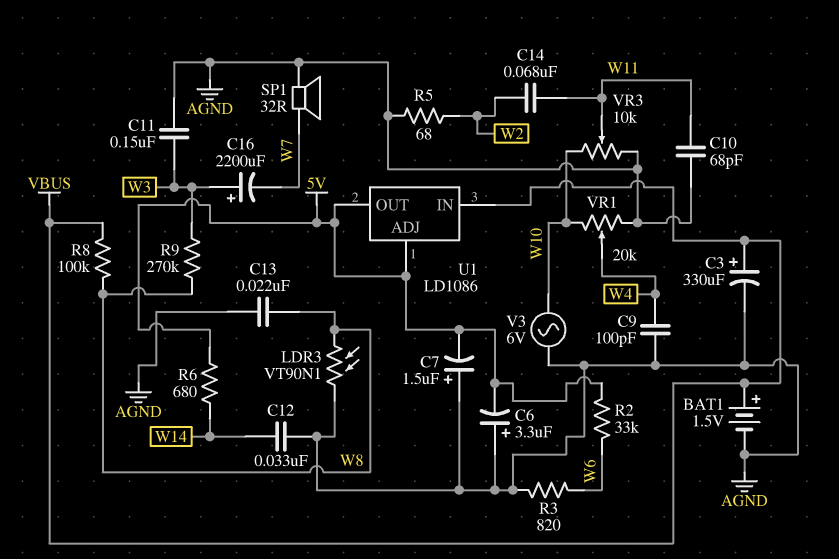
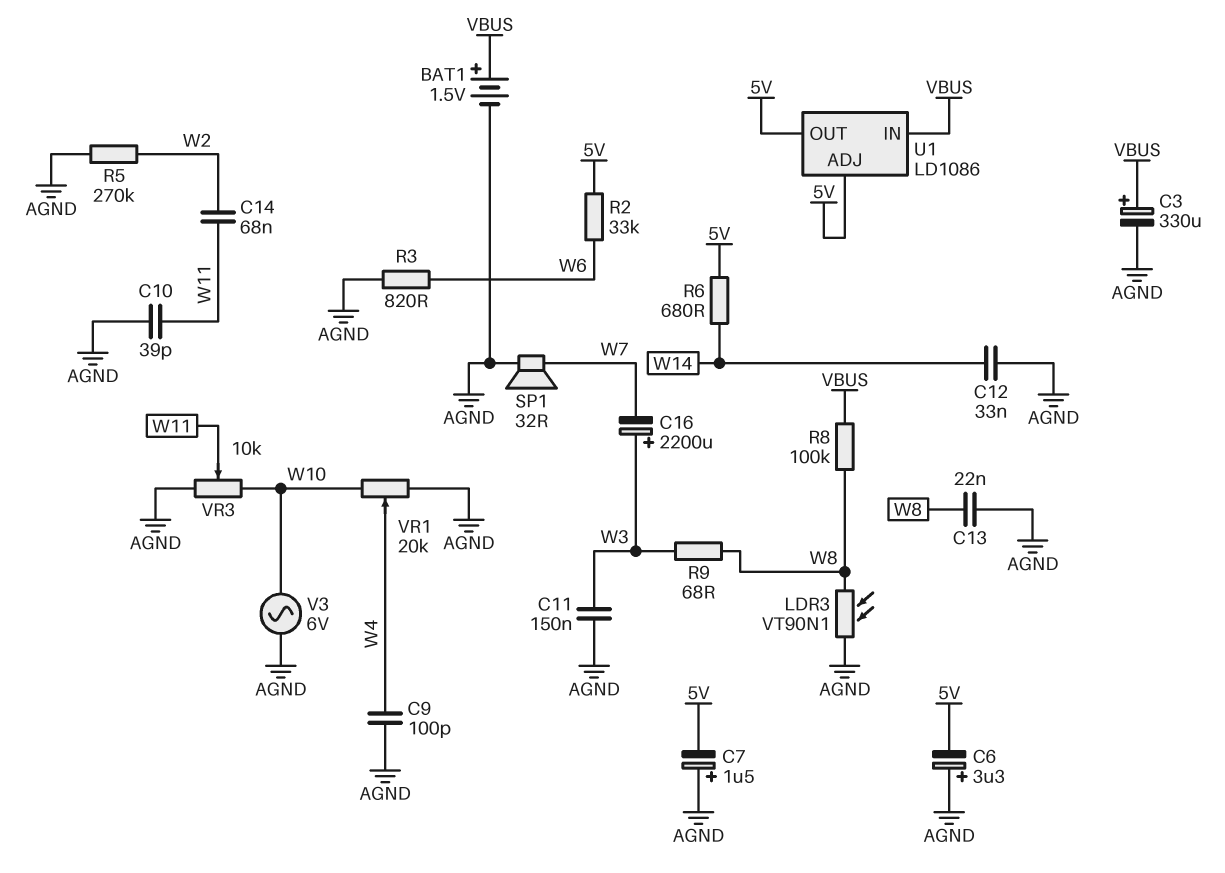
C10: 68pF (AGND, W11) -> 39pF (AGND, W11)
R5: 68 (AGND, W2) -> 270k (AGND, W2)
R9: 270k (W3, W8) -> 68 (W3, W8)

